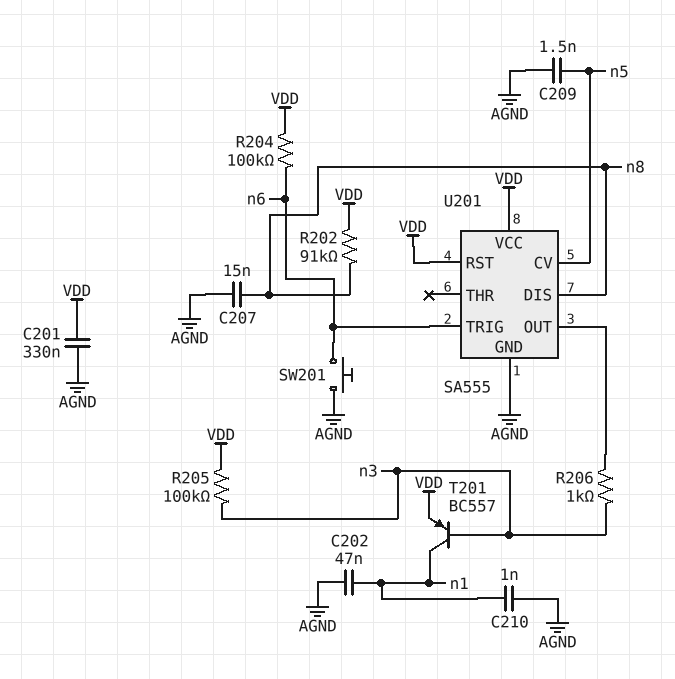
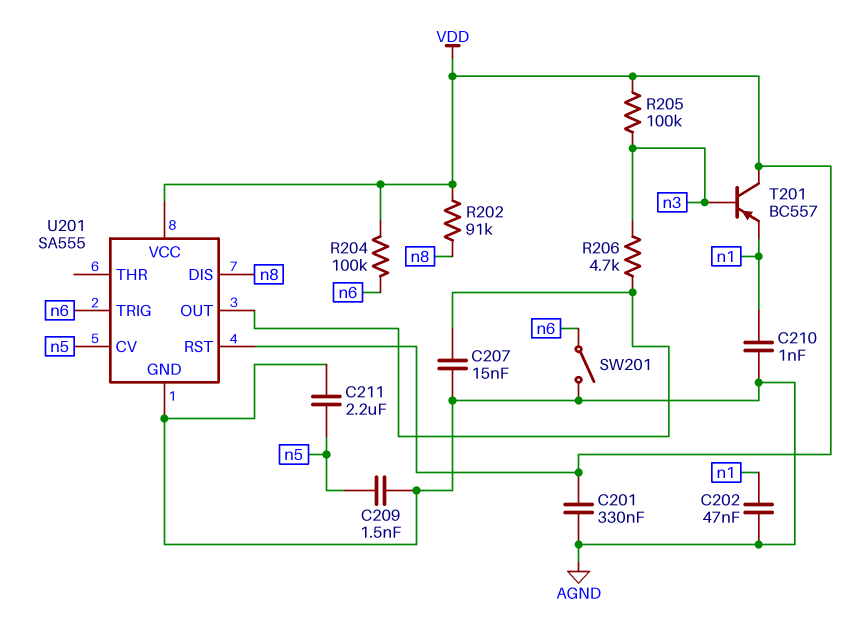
C207: 15nF (AGND, n8) -> 15nF (AGND, U201/OUT)
C211: none -> 2.2uF (AGND, n5)
R206: 1k (U201/OUT, n3) -> 4.7k (U201/OUT, n3)
SW201: button (AGND, n6) -> switch (AGND, n6)
T201: PNP BC557 (B n3, C n1, E VDD) -> PNP BC557 (B n3, C VDD, E n1)

